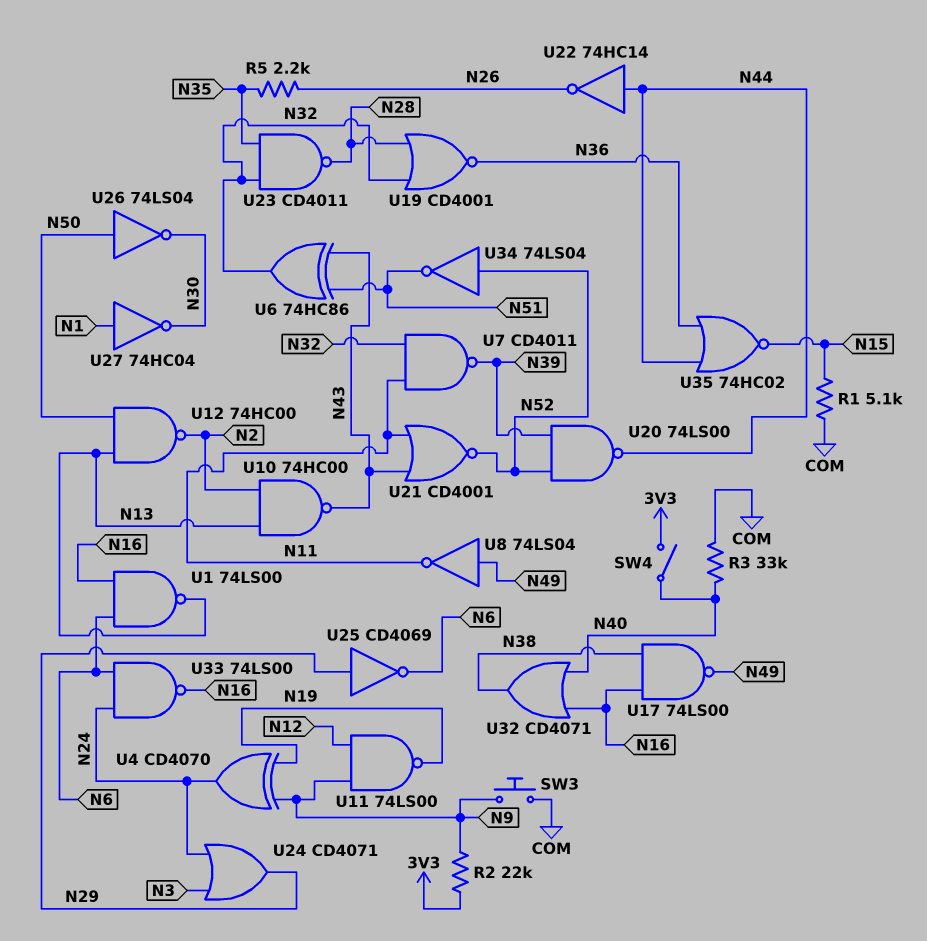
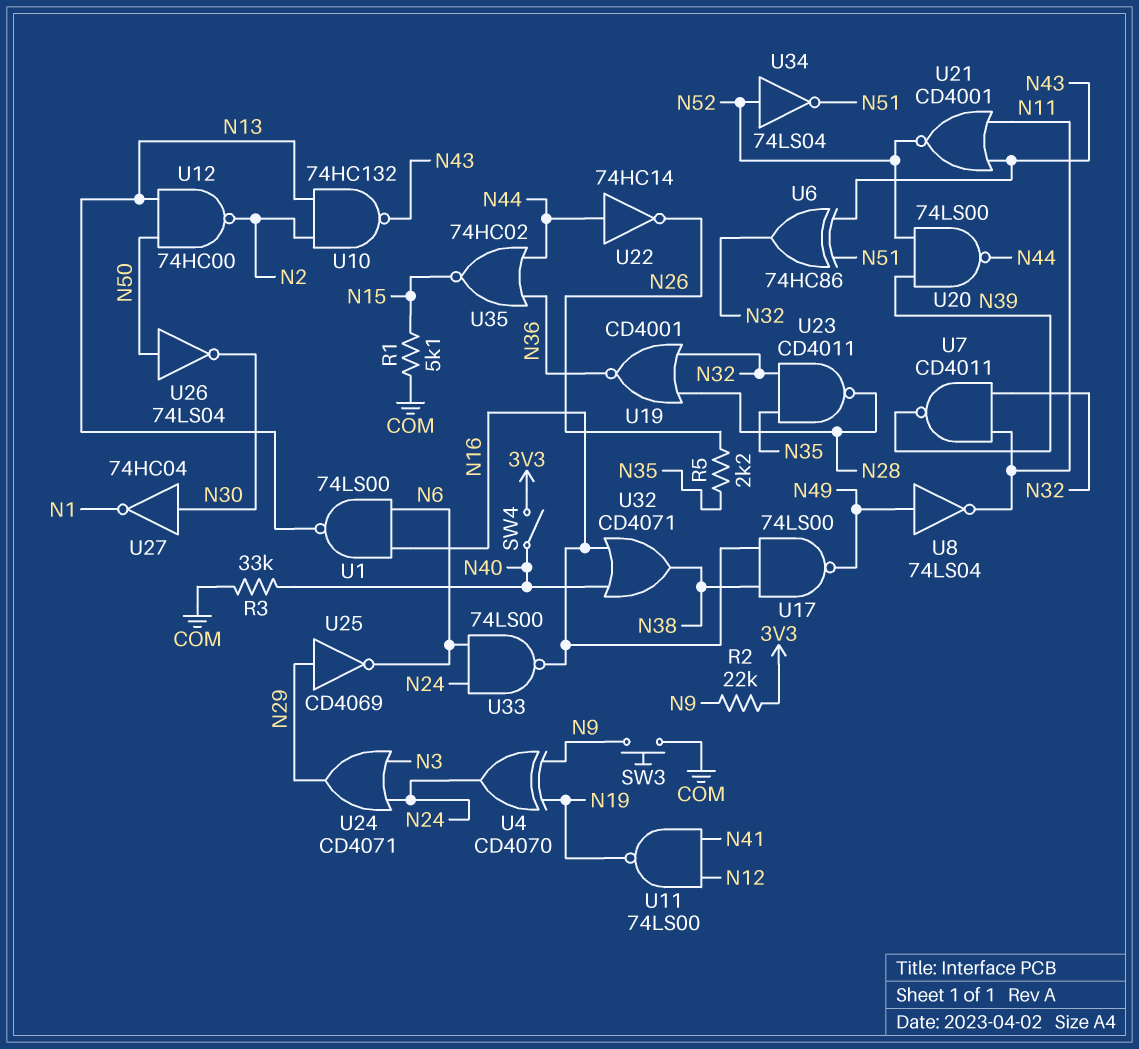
U10: NAND 74HC00 (in N2, in N13, out N43) -> NAND 74HC132 (in N2, in N13, out N43)
U11: NAND 74LS00 (in N9, in N12, out N19) -> NAND 74LS00 (in N12, in N41, out N19)
U27: NOT 74HC04 (in N1, out N30) -> NOT 74HC04 (in N30, out N1)

